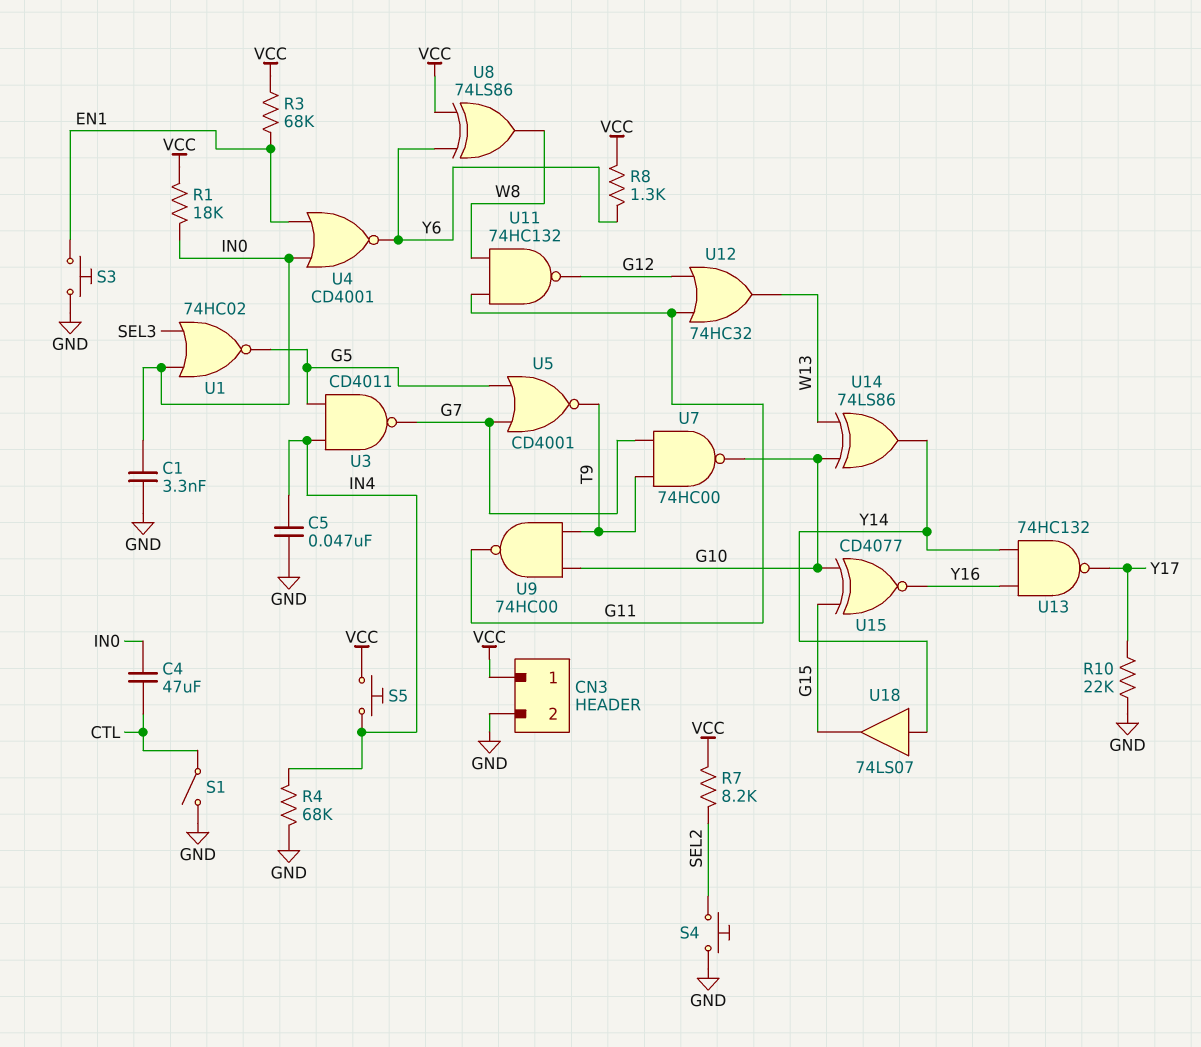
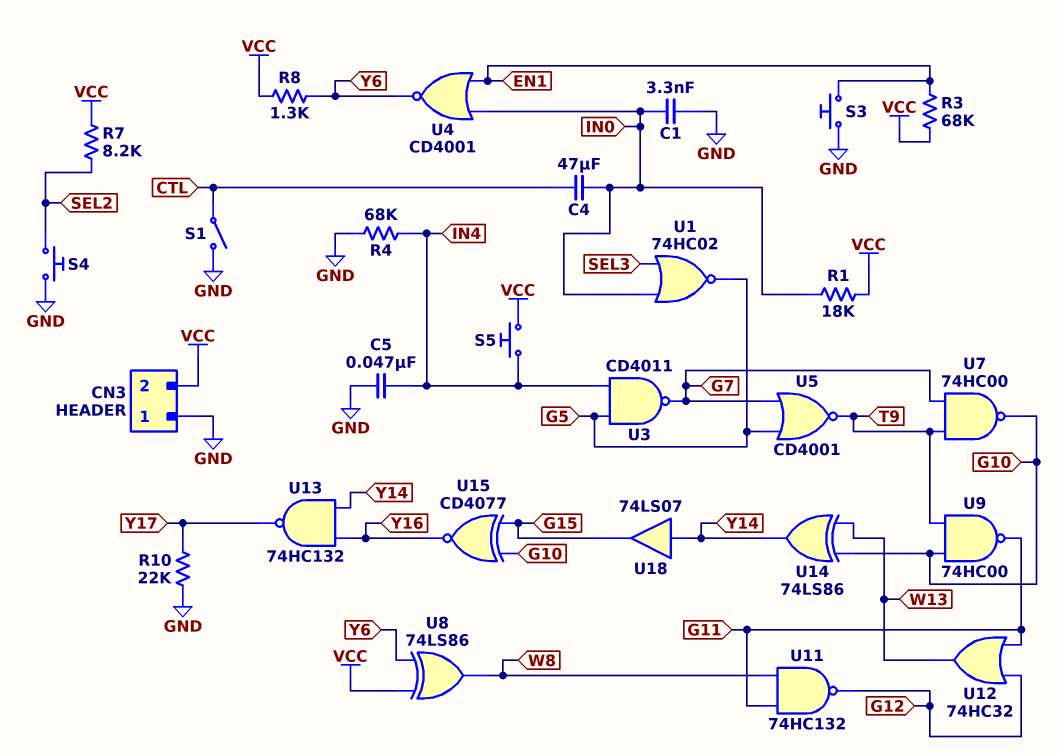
CN3 pin 1: VCC -> GND
CN3 pin 2: GND -> VCC

